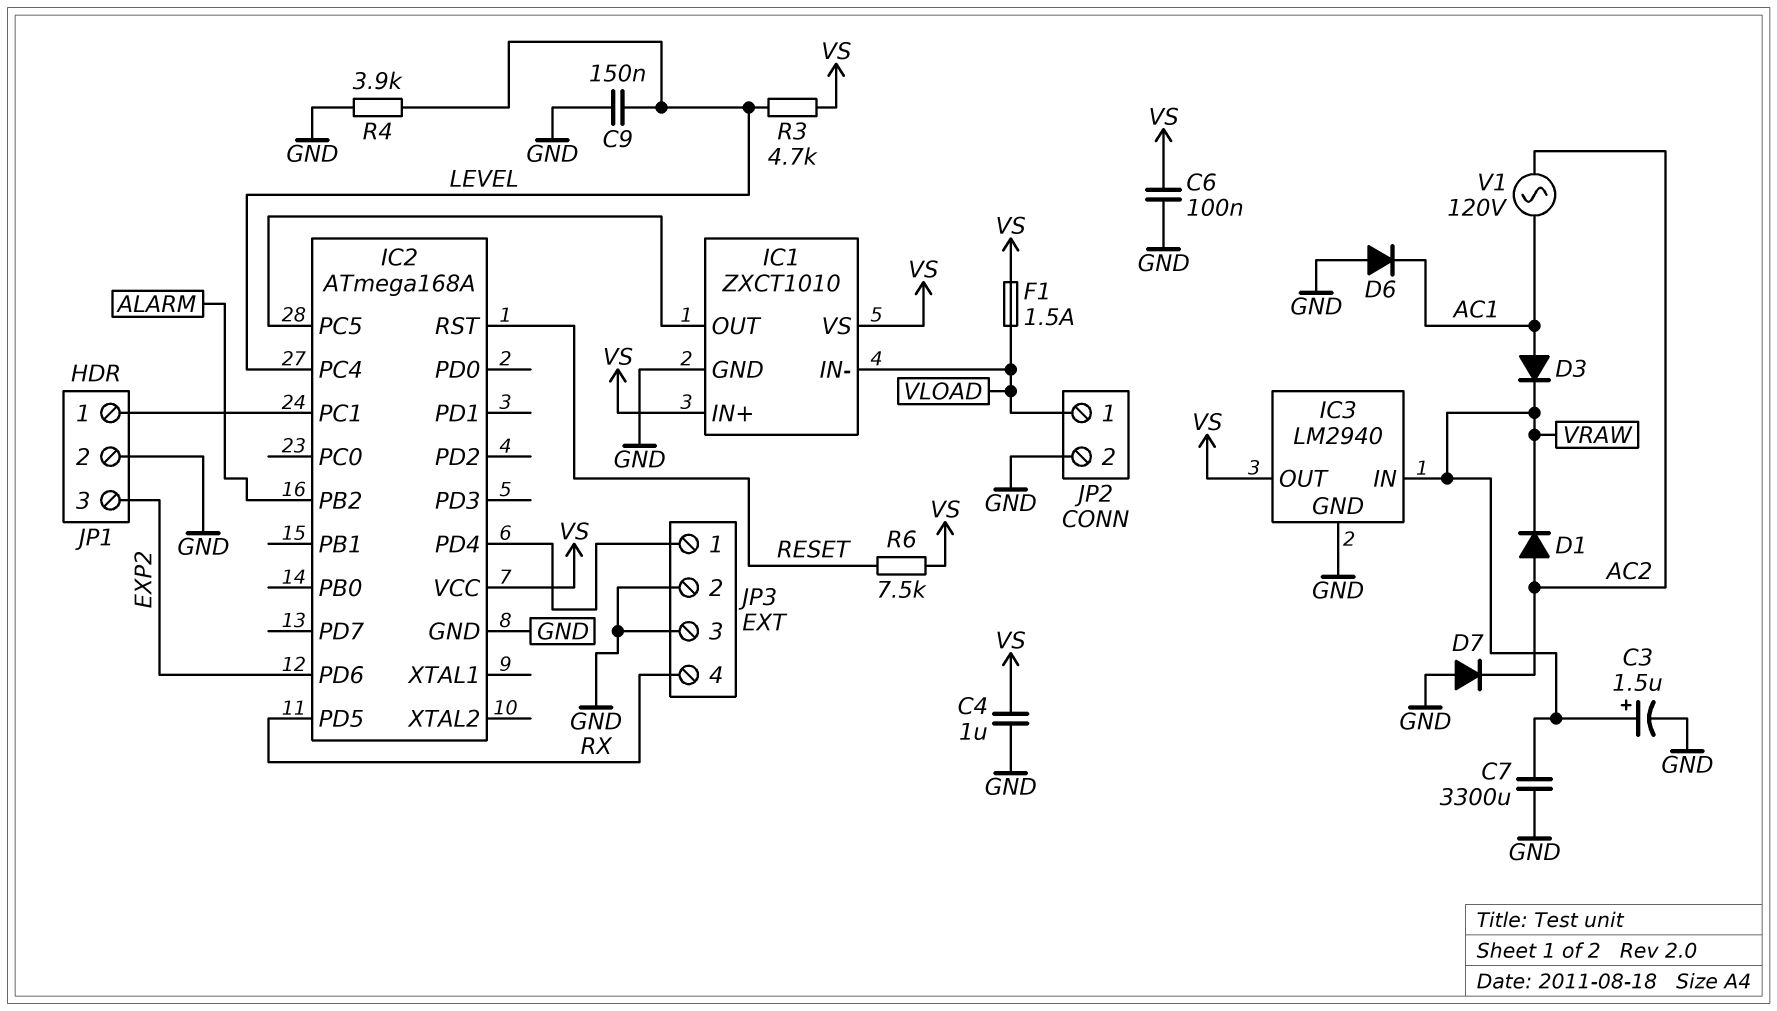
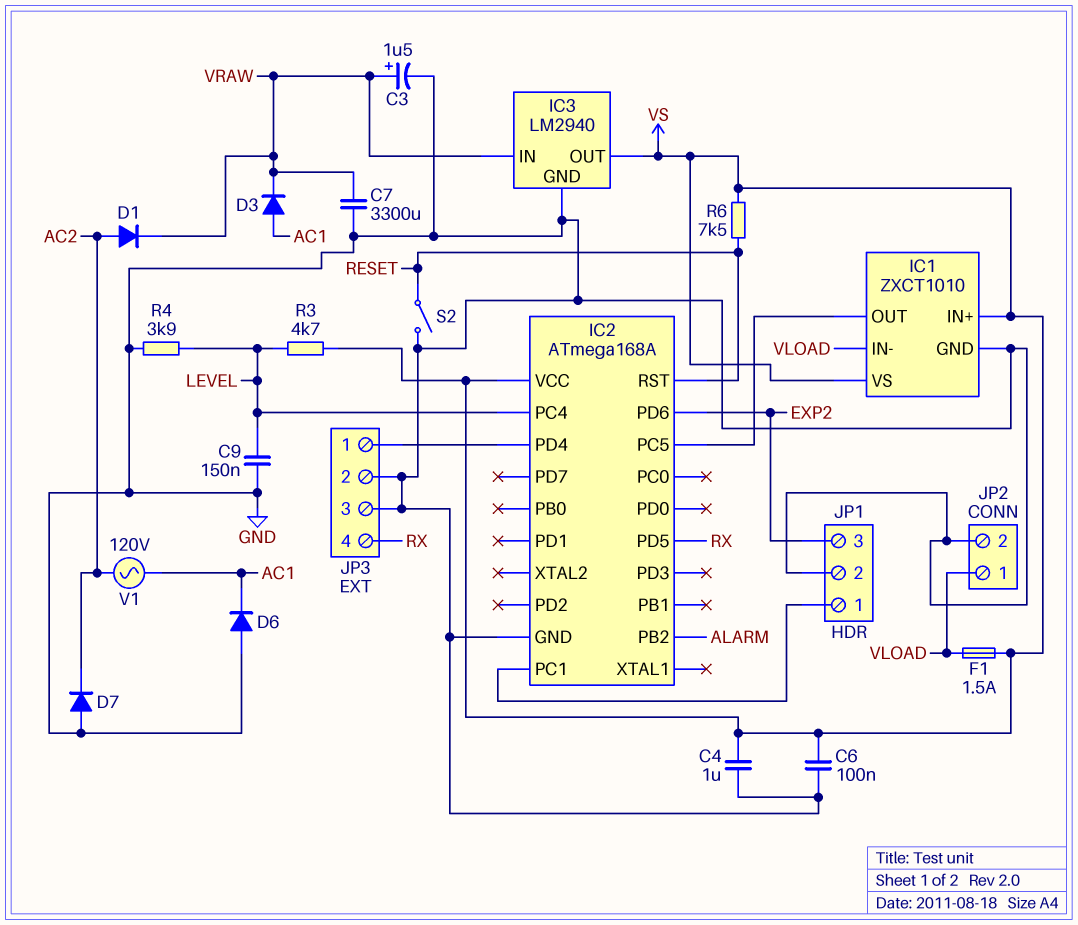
S2: none -> switch (GND, RESET)

